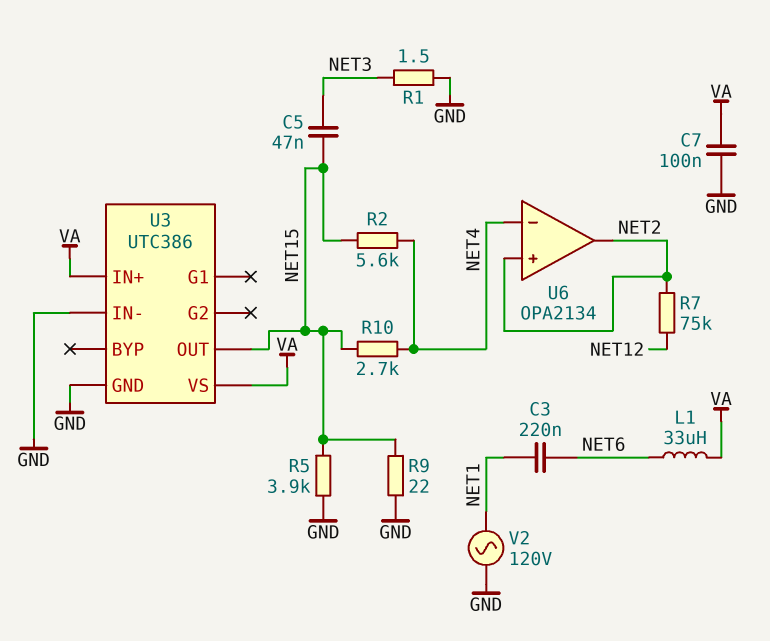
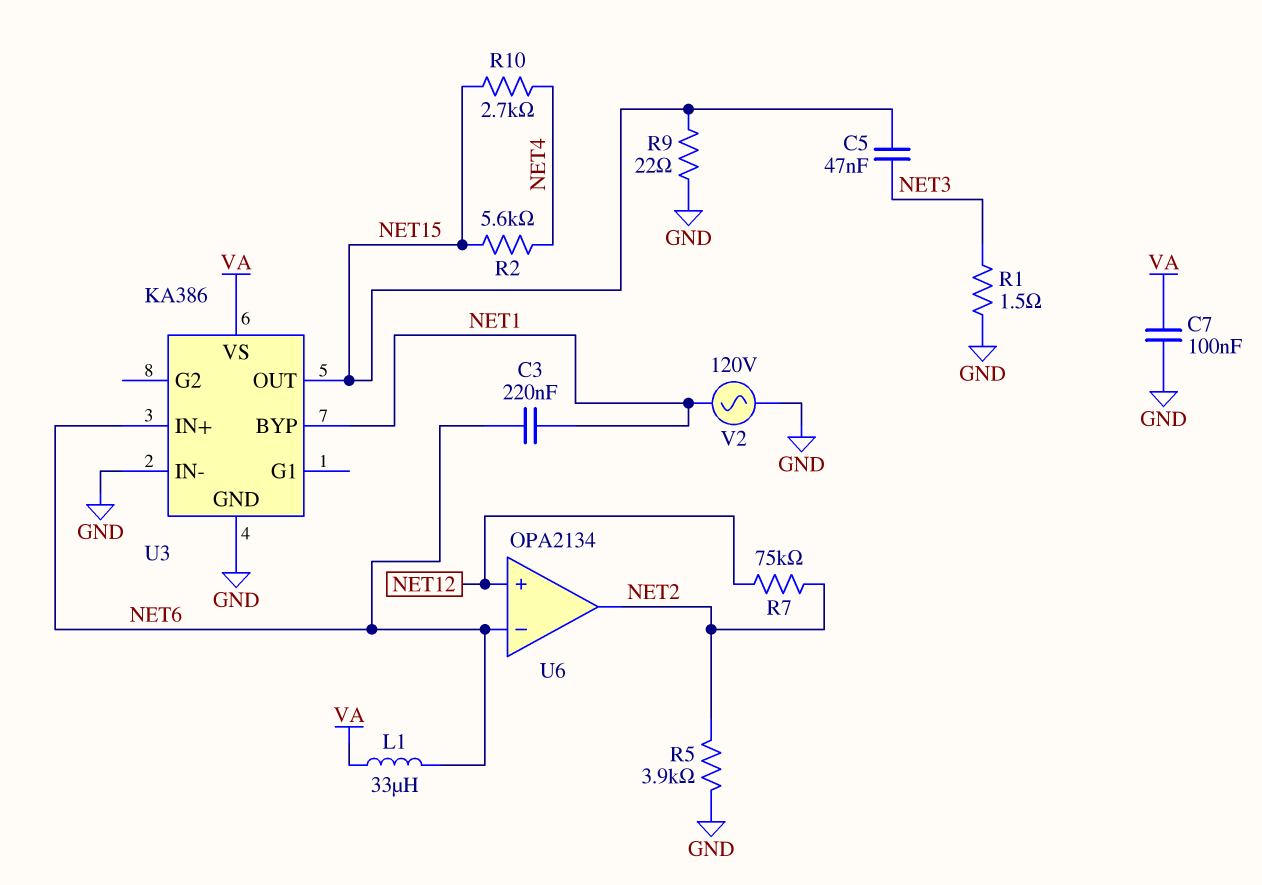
R5: 3.9k (GND, NET15) -> 3.9k (GND, NET2)
U3: UTC386 -> KA386
U3 pin BYP: none -> NET1
U3 pin IN+: VA -> NET6
U6 pin in+: NET2 -> NET12
U6 pin in-: NET4 -> NET6

